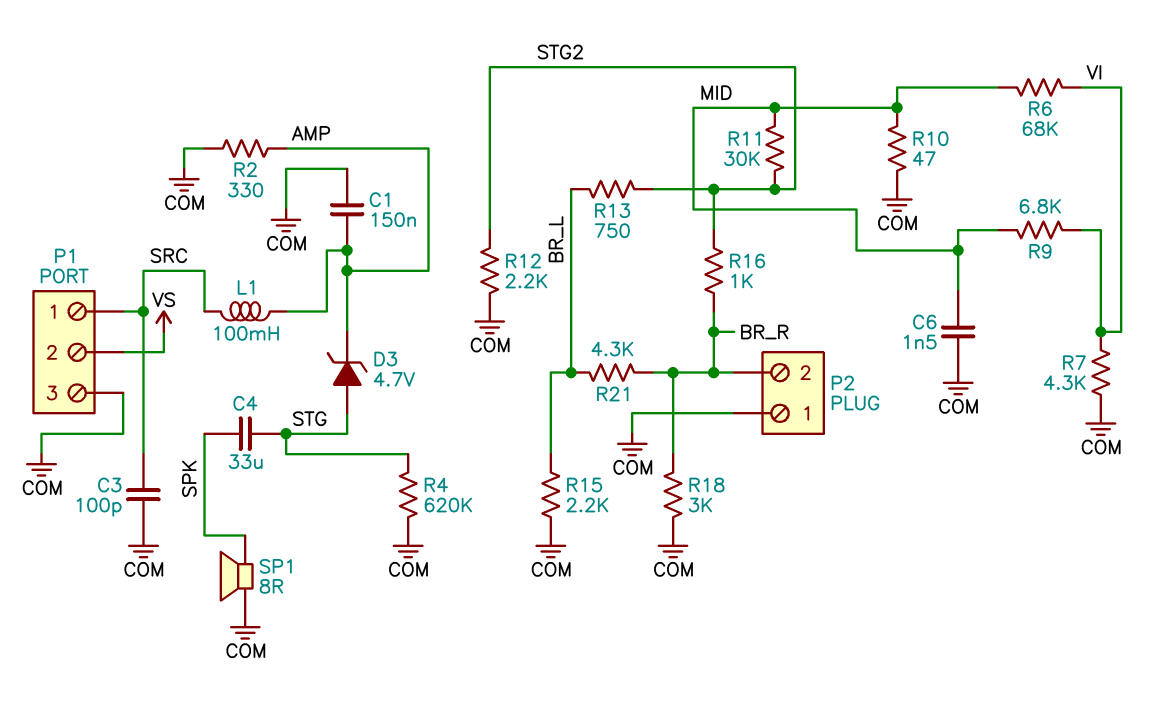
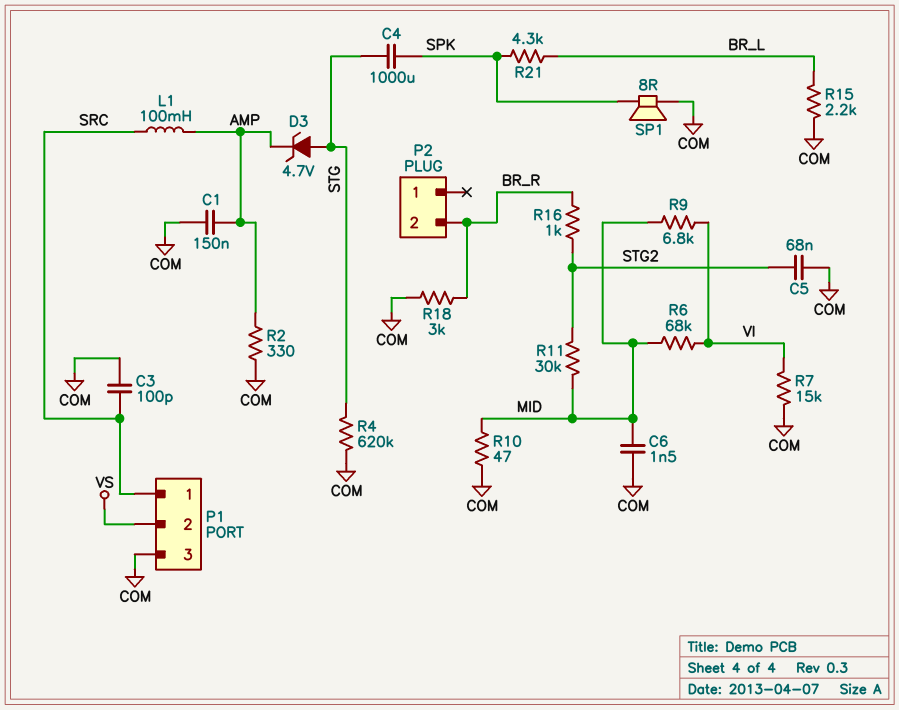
C4: 33uF (SPK, STG) -> 1000uF (SPK, STG)
C5: none -> 68nF (COM, STG2)
P2 pin 1: COM -> none
R7: 4.3k (COM, VI) -> 15k (COM, VI)
R12: 2.2k (COM, STG2) -> none
R13: 750 (BR_L, STG2) -> none
R21: 4.3k (BR_L, BR_R) -> 4.3k (BR_L, SPK)

